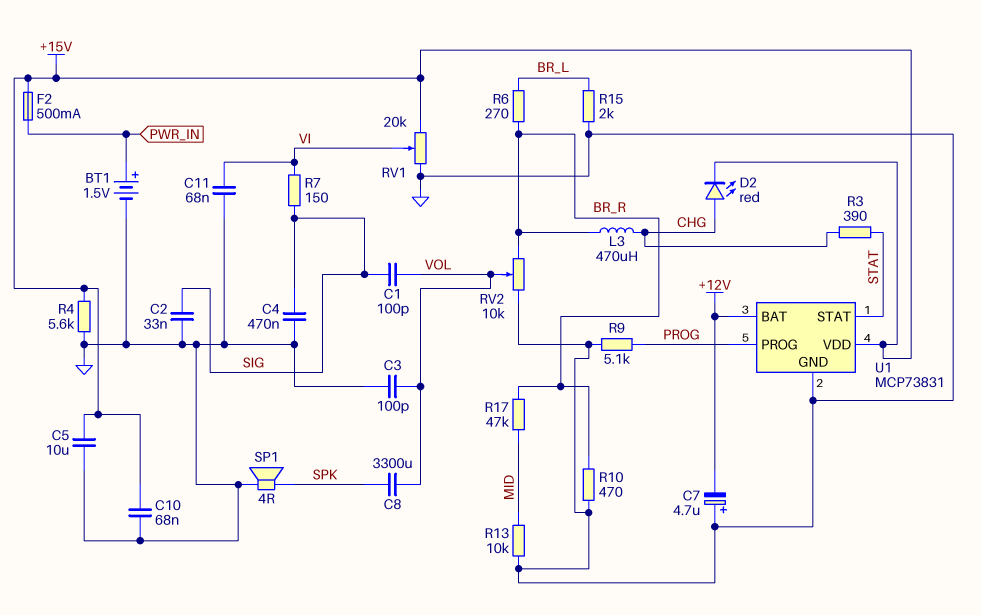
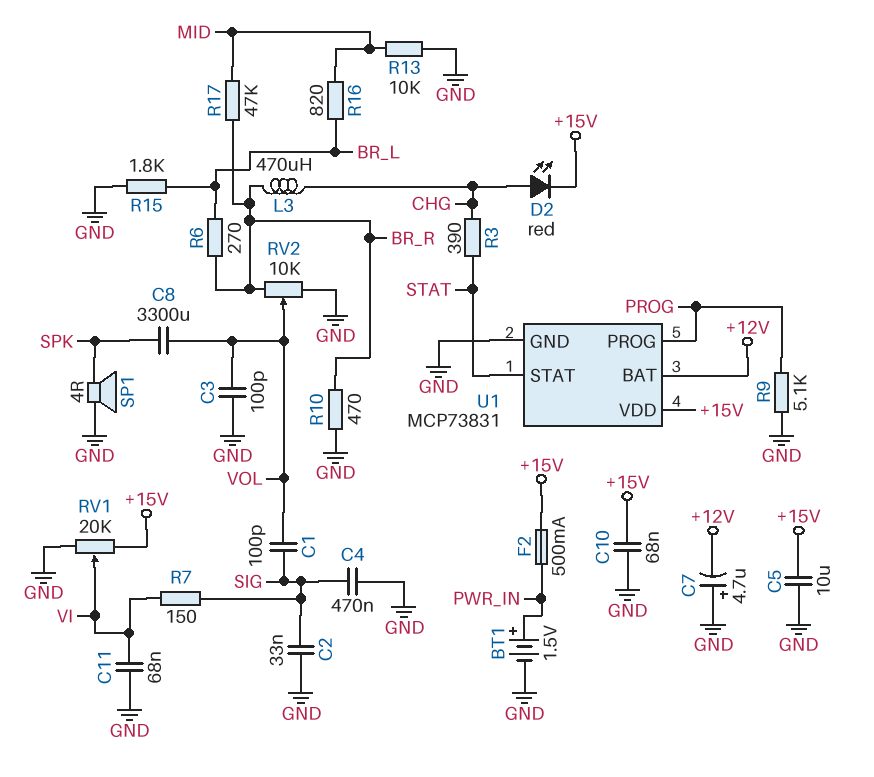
R4: 5.6k (+15V, GND) -> none
R15: 2k (BR_L, GND) -> 1.8k (BR_L, GND)
R16: none -> 820 (BR_L, MID)

